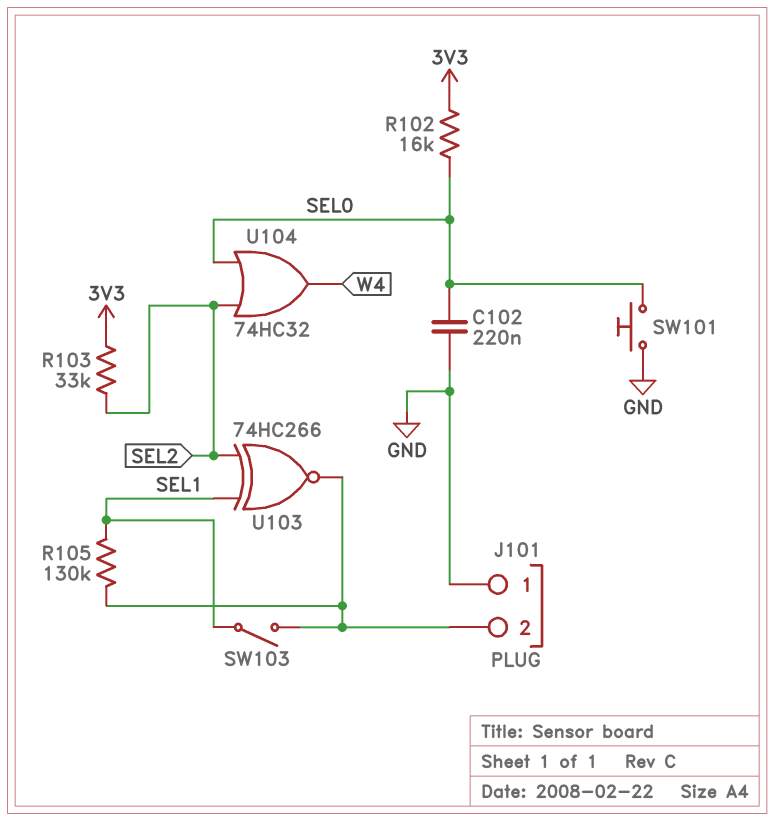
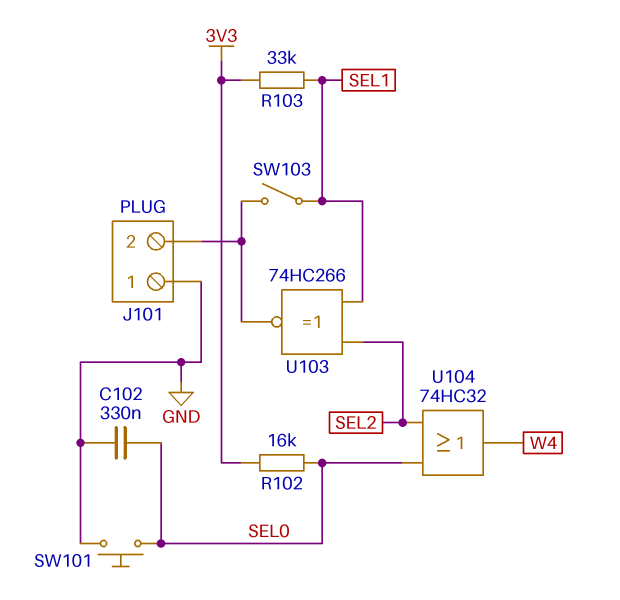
C102: 220nF (GND, SEL0) -> 330nF (GND, SEL0)
R103: 33k (3V3, SEL2) -> 33k (3V3, SEL1)
R105: 130k (J101/2, SEL1) -> none

